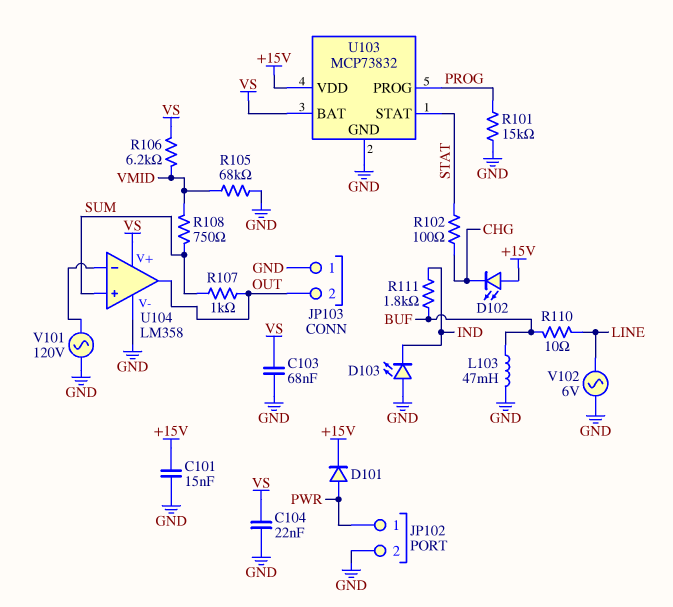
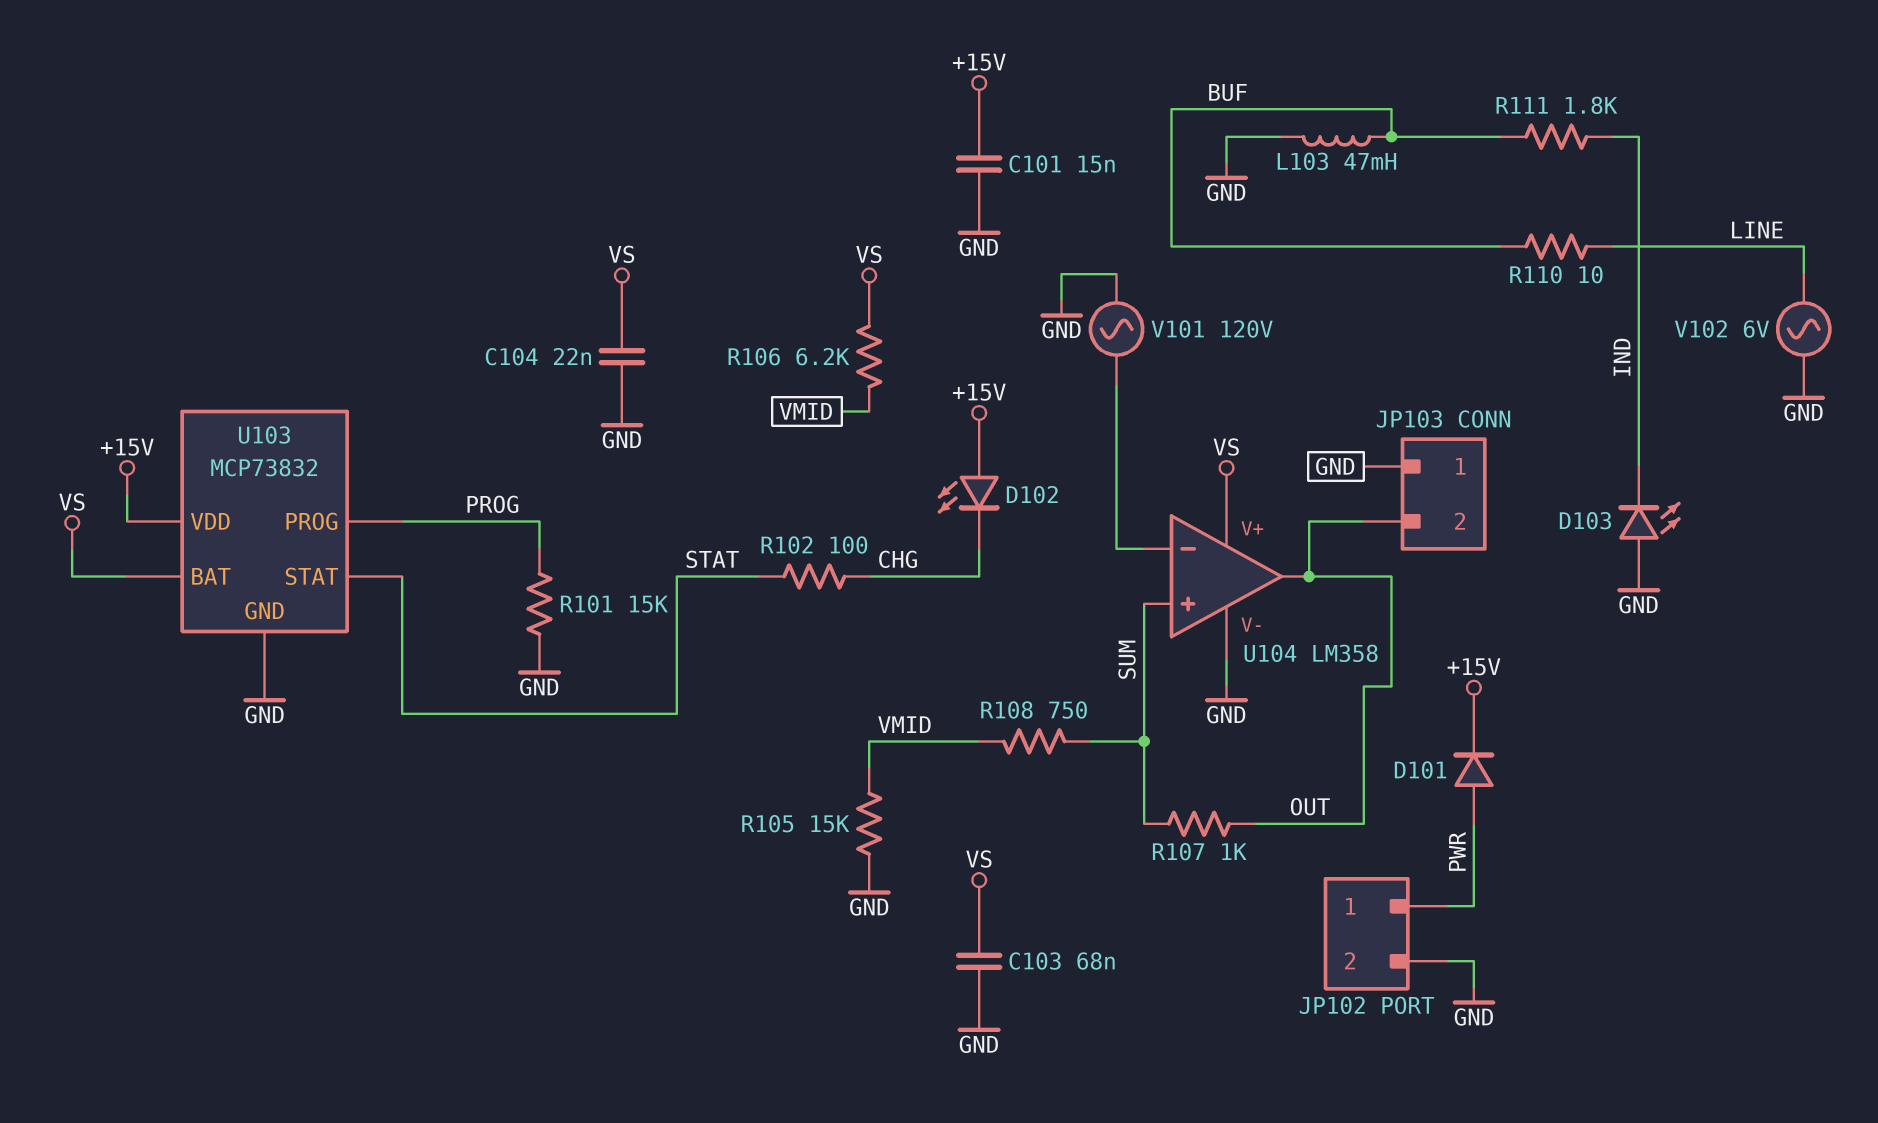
R105: 68k (GND, VMID) -> 15k (GND, VMID)

